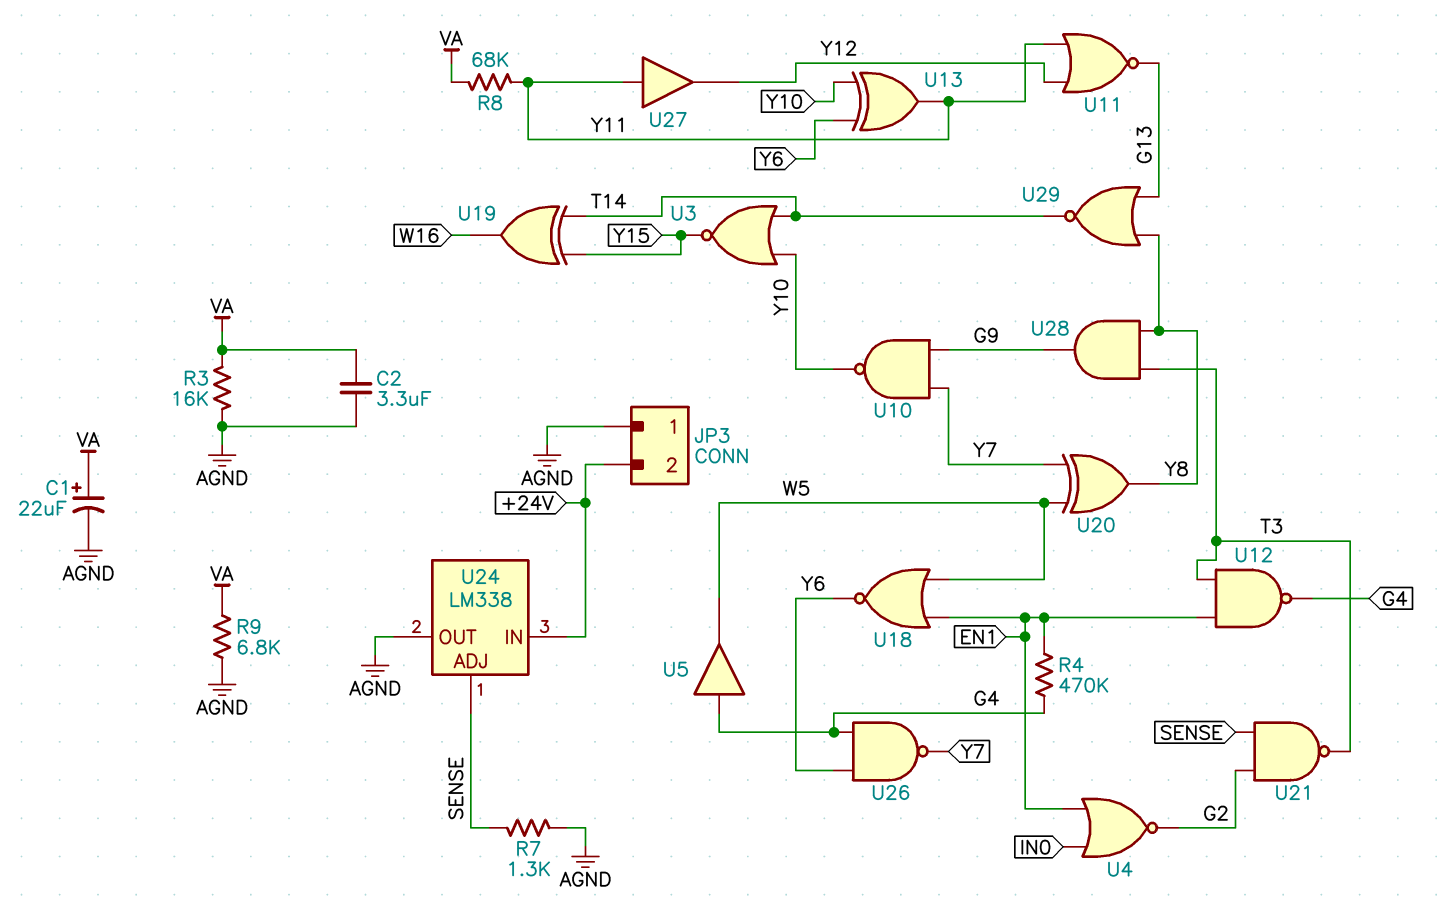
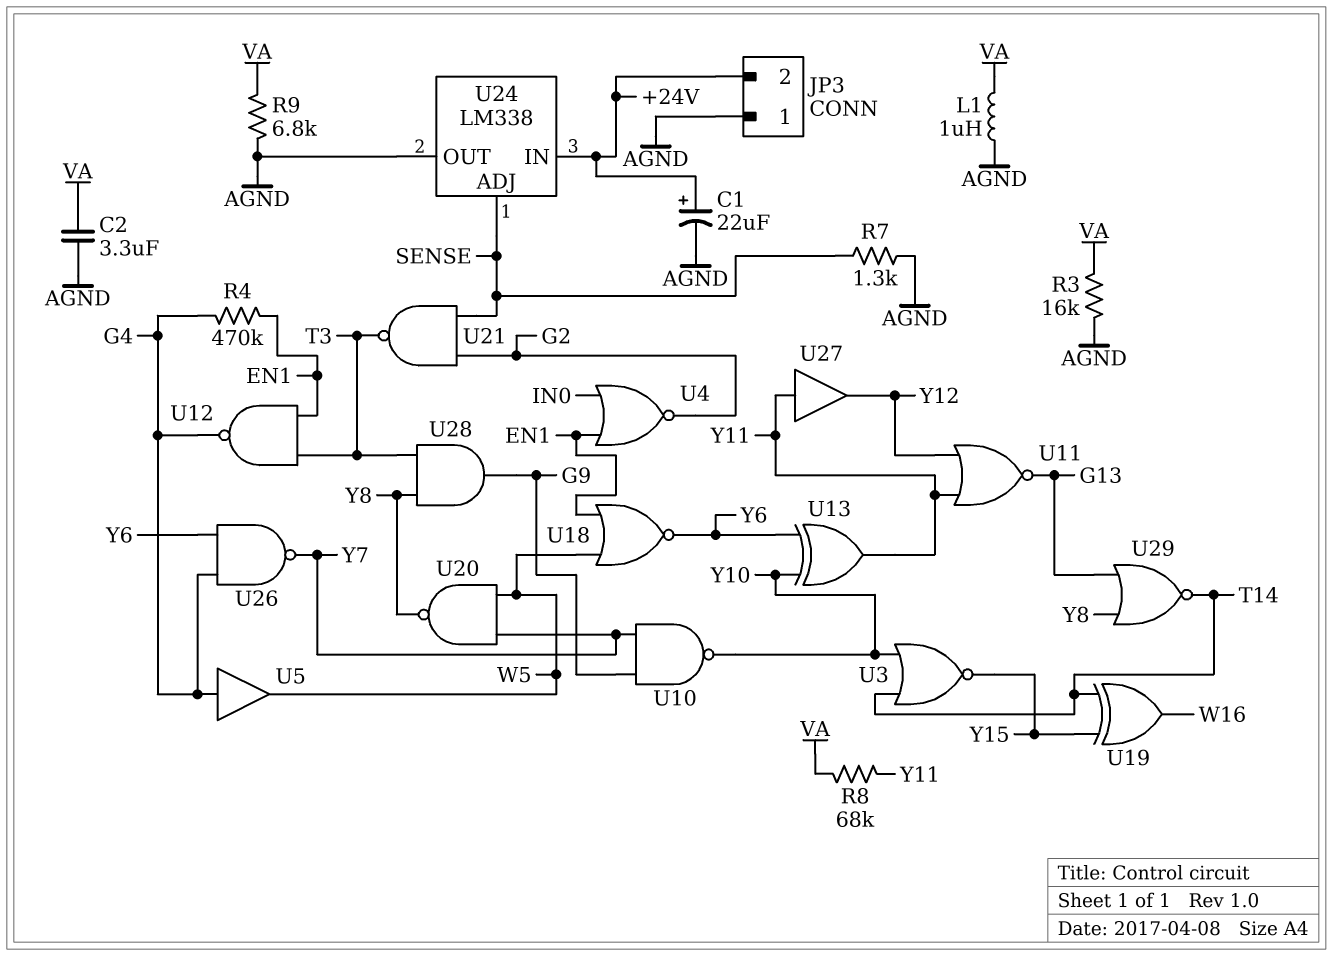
C1: 22uF (plus VA, minus AGND) -> 22uF (plus +24V, minus AGND)
L1: none -> 1uH (AGND, VA)
U20: XOR (in W5, in Y7, out Y8) -> NAND (in W5, in Y7, out Y8)

